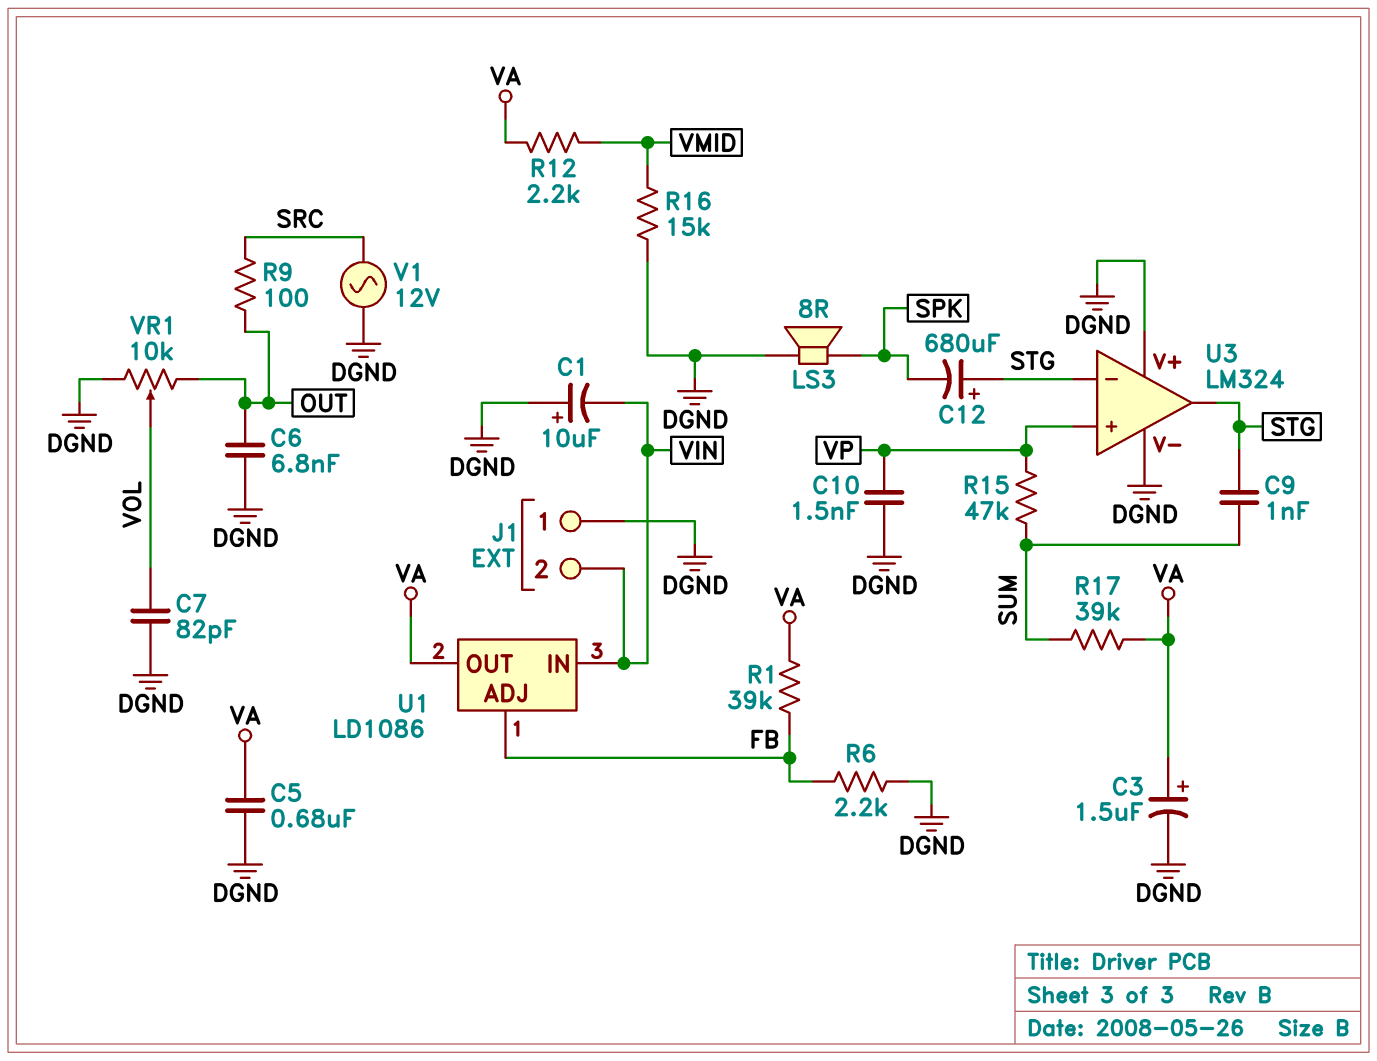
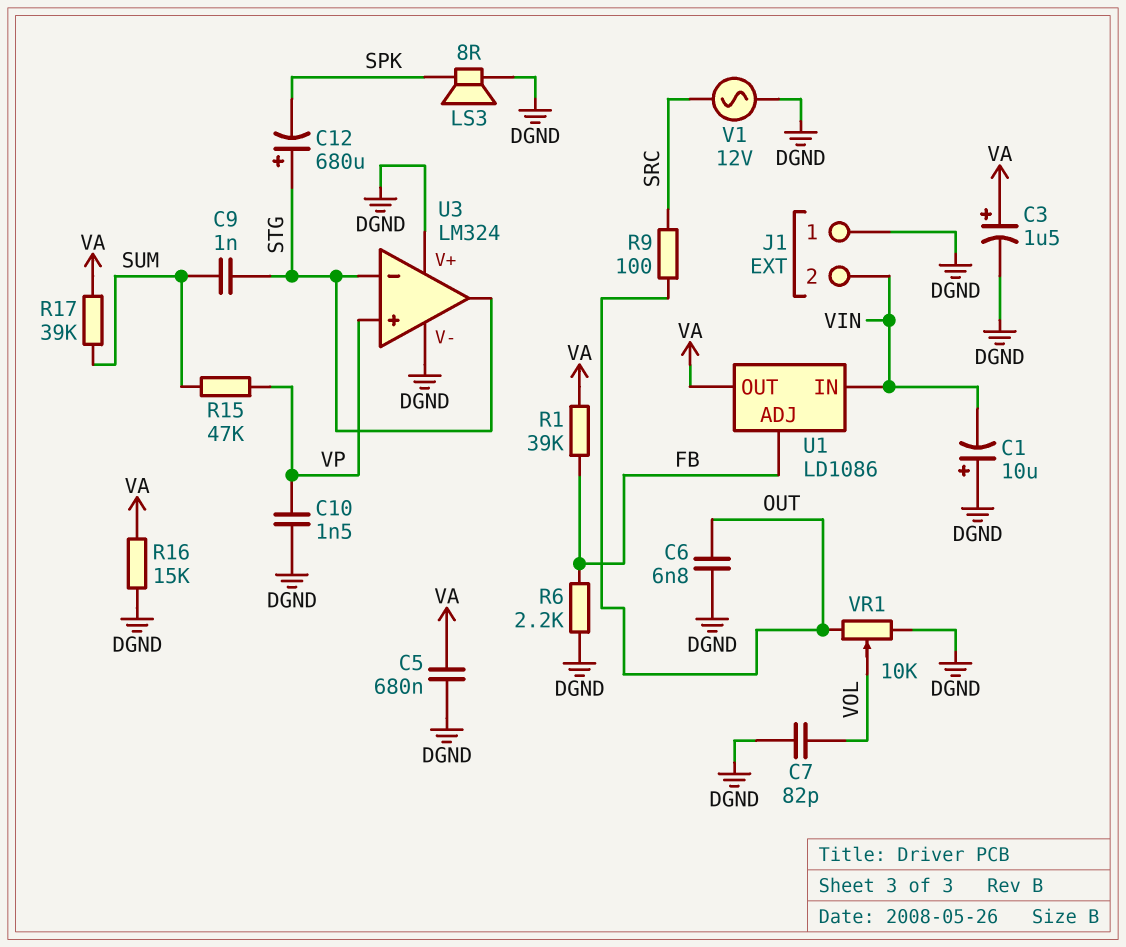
R12: 2.2k (VA, VMID) -> none
R16: 15k (DGND, VMID) -> 15k (DGND, VA)

